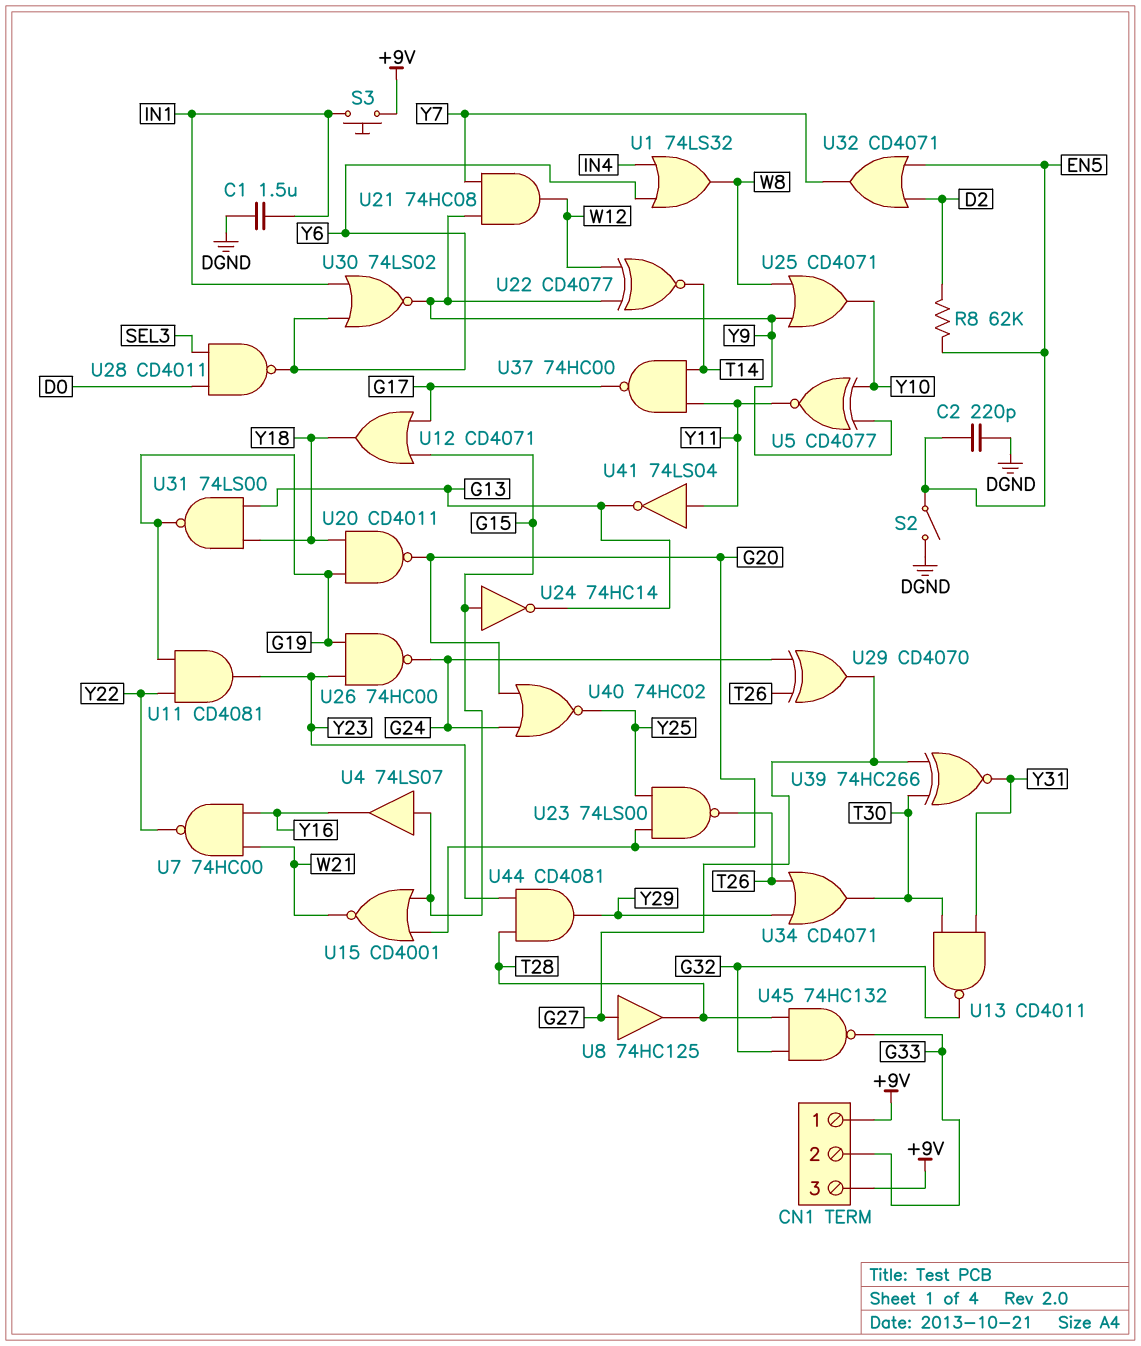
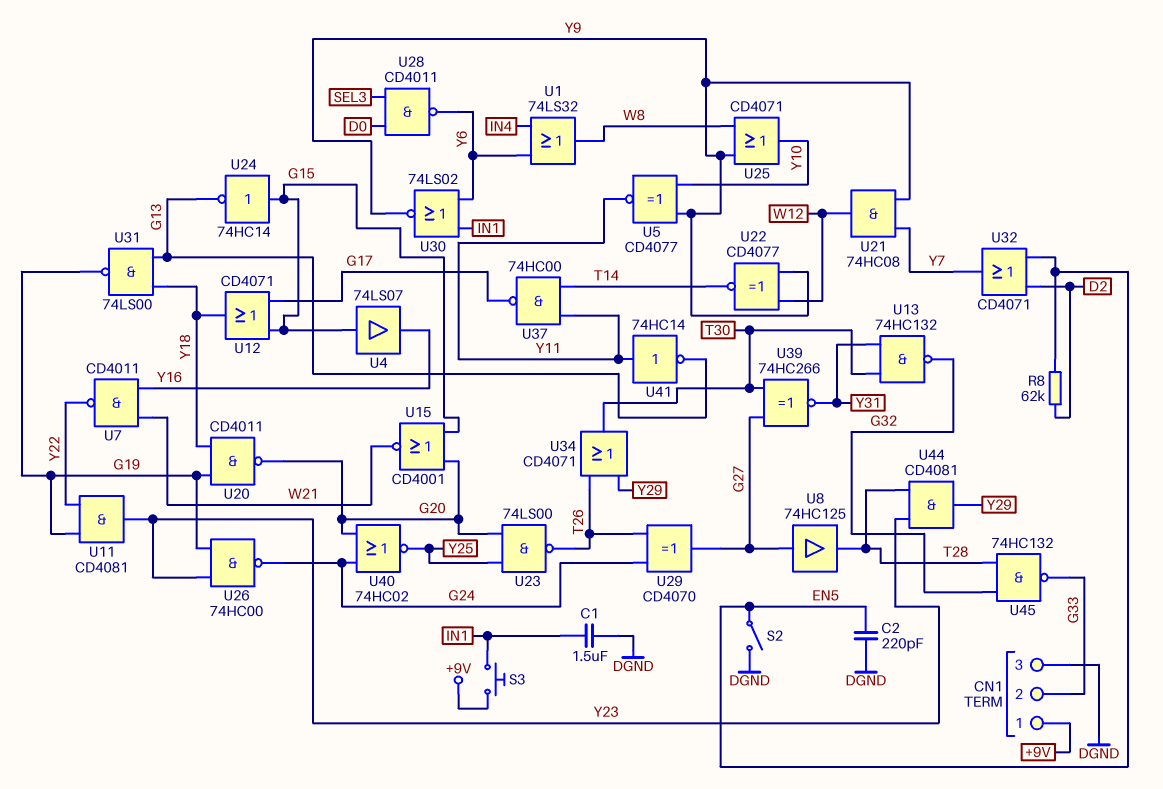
CN1 pin 3: +9V -> DGND
U7: NAND 74HC00 (in W21, in Y16, out Y22) -> NAND CD4011 (in W21, in Y16, out Y22)
U13: NAND CD4011 (in T30, in Y31, out G32) -> NAND 74HC132 (in T30, in Y31, out G32)
U41: NOT 74LS04 (in Y11, out G13) -> NOT 74HC14 (in Y11, out G13)

